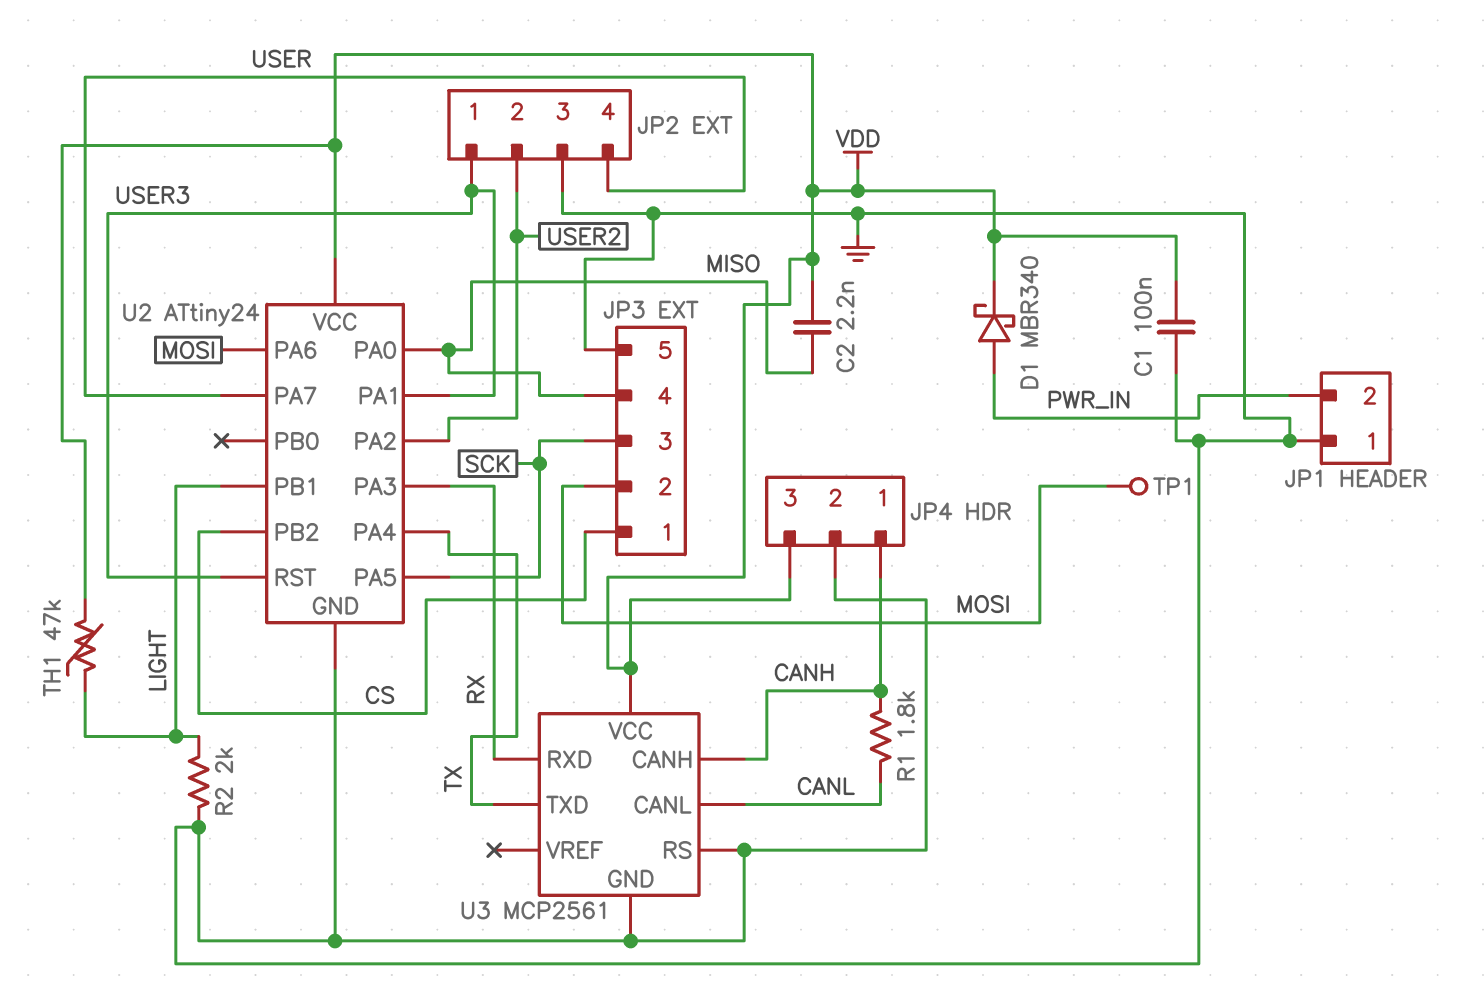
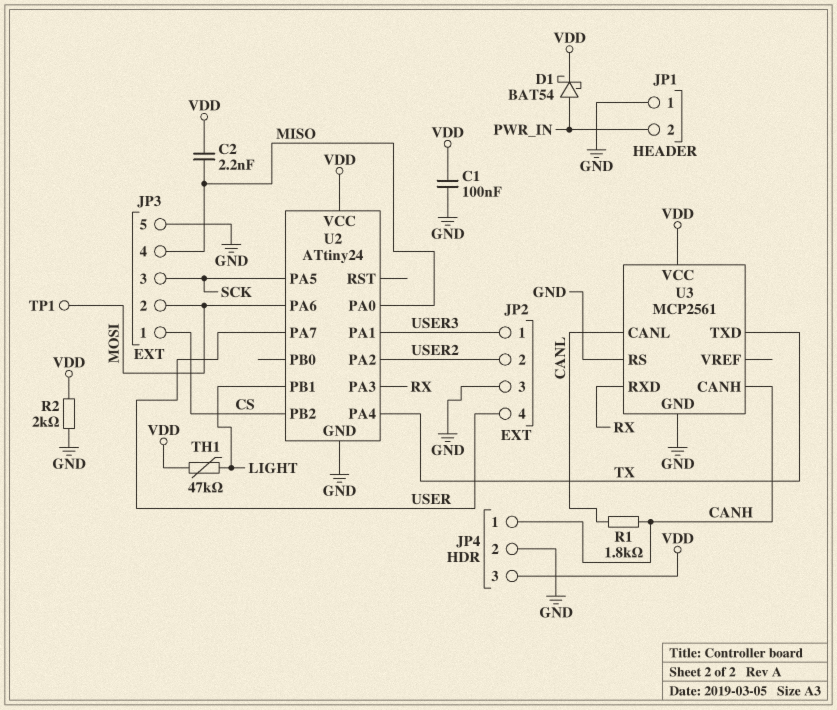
D1: schottky MBR340 (A PWR_IN, K VDD) -> schottky BAT54 (A PWR_IN, K VDD)
R2: 2k (GND, LIGHT) -> 2k (GND, VDD)
U2 pin RST: USER3 -> none

